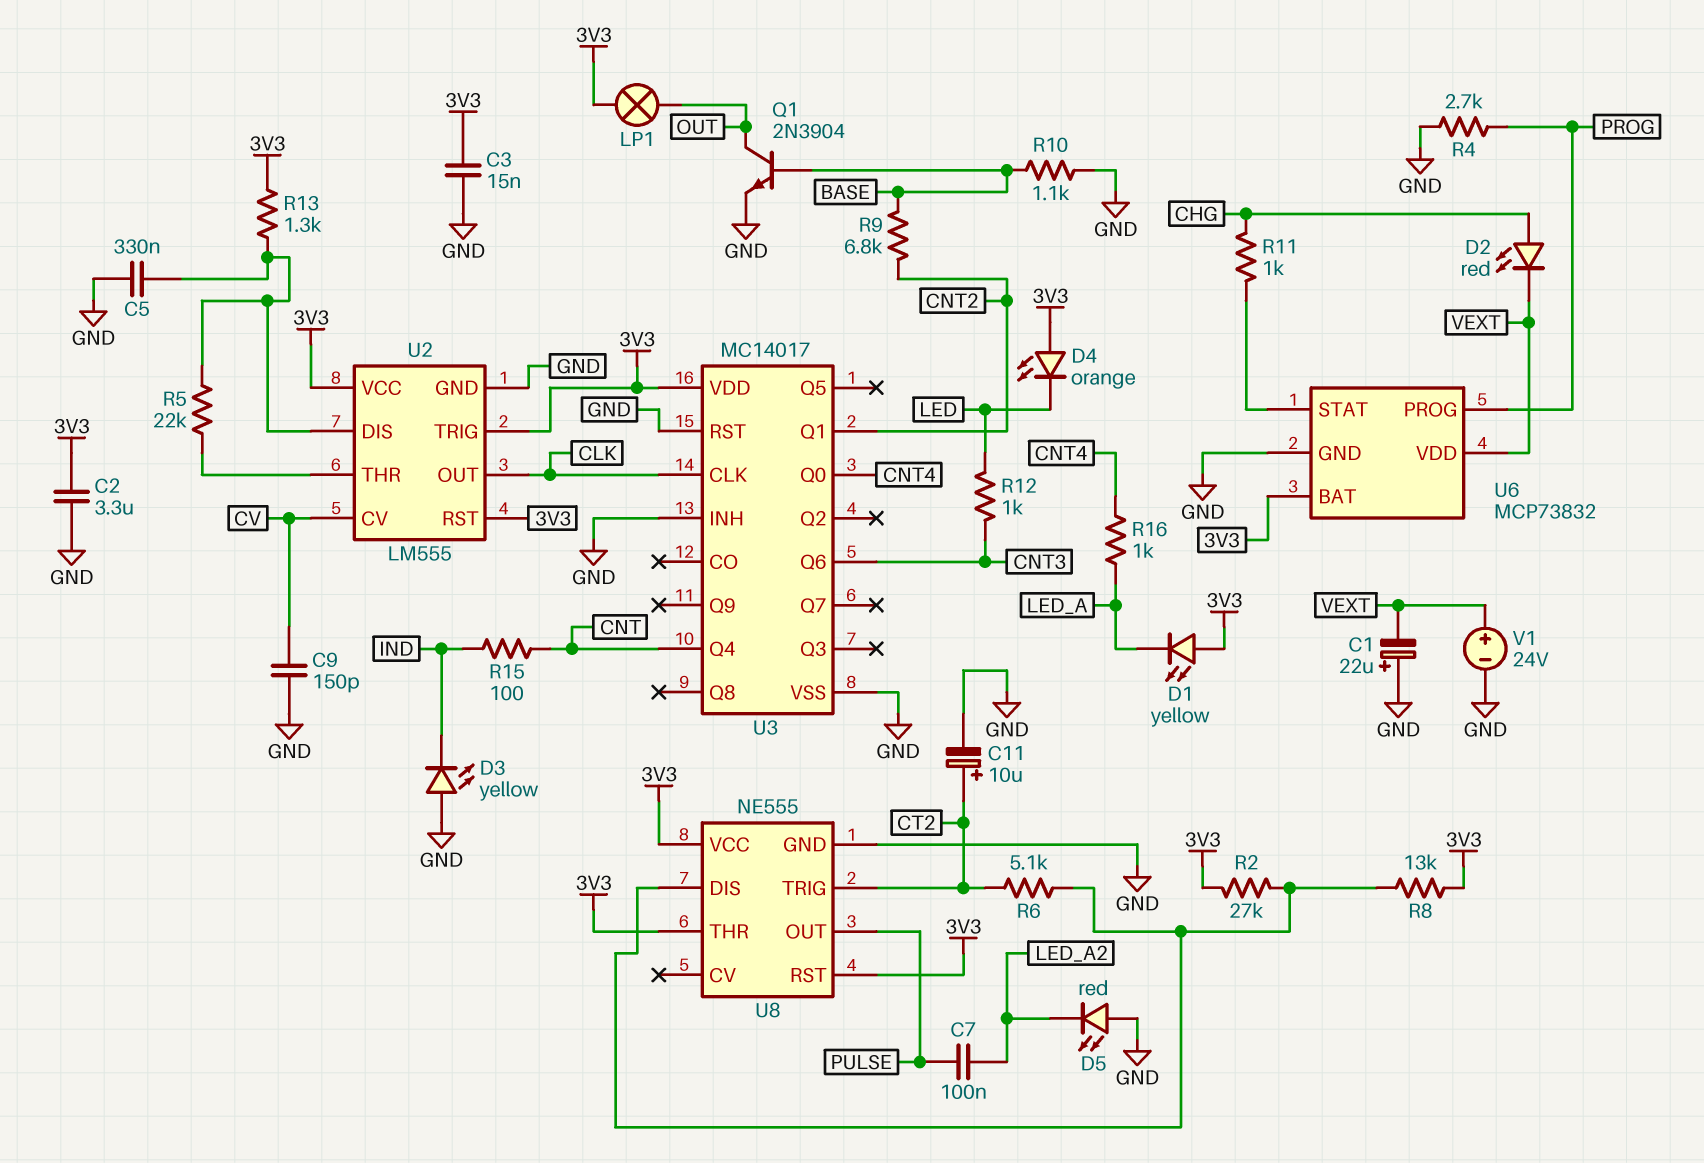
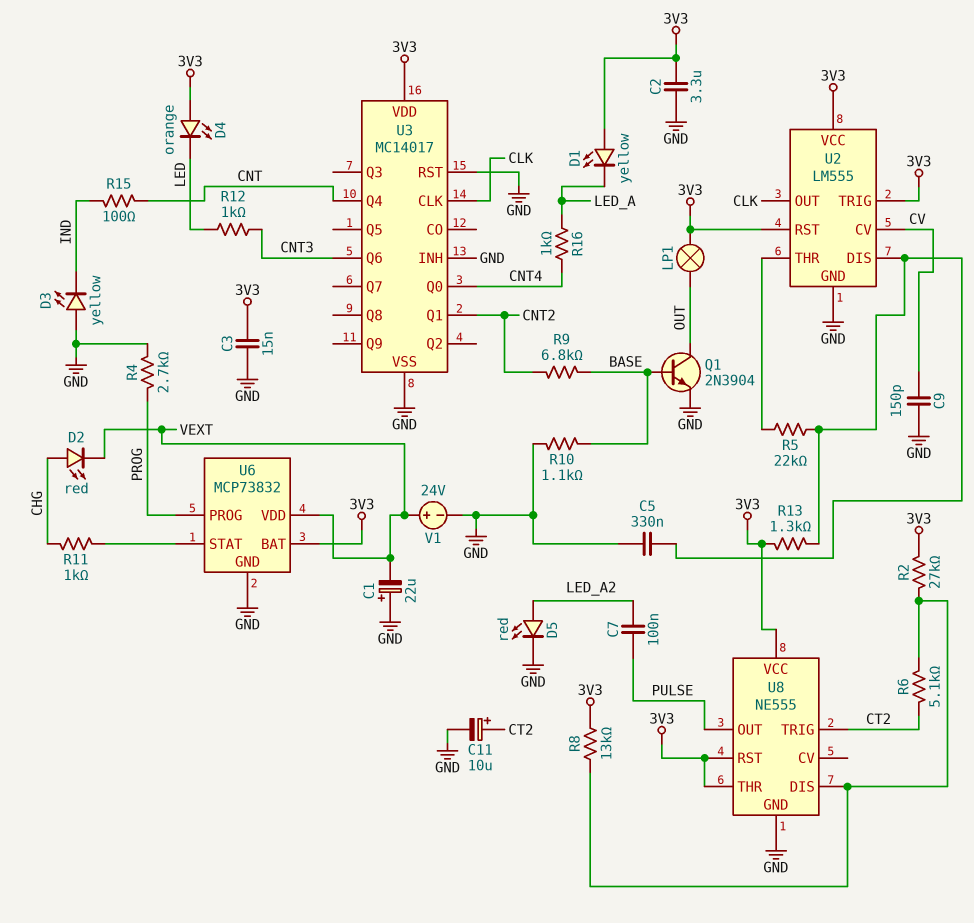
D5: LED red (A GND, K LED_A2) -> LED red (A LED_A2, K GND)

